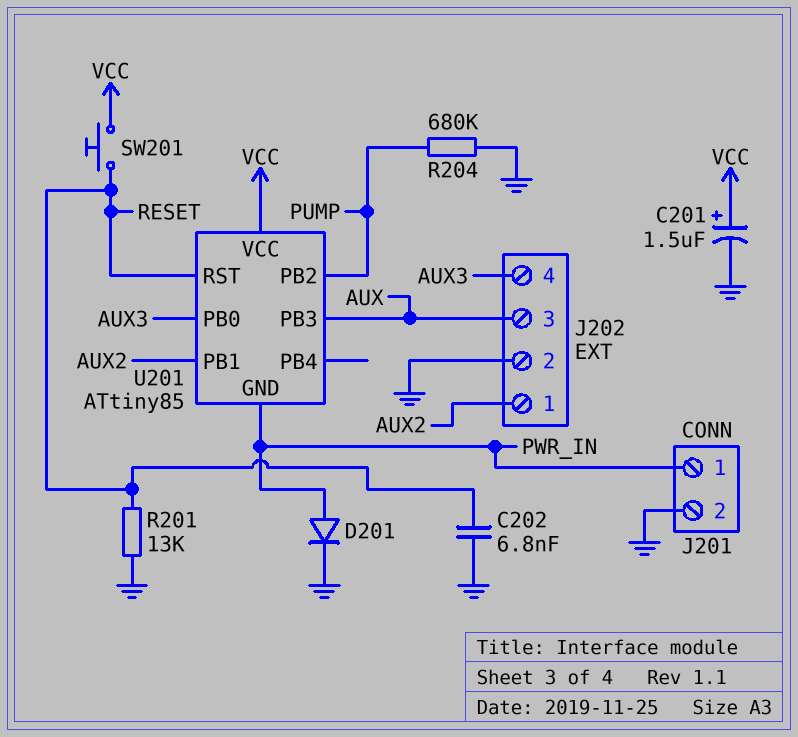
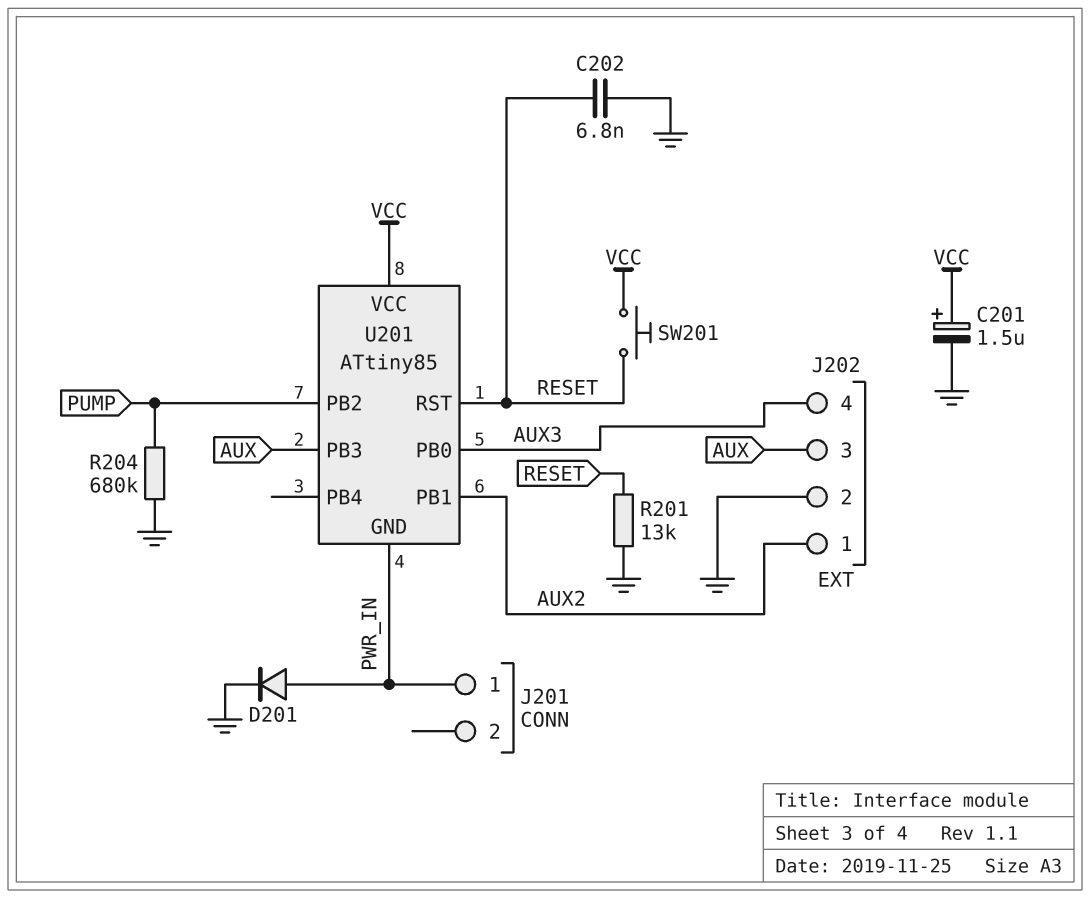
J201 pin 2: GND -> none

